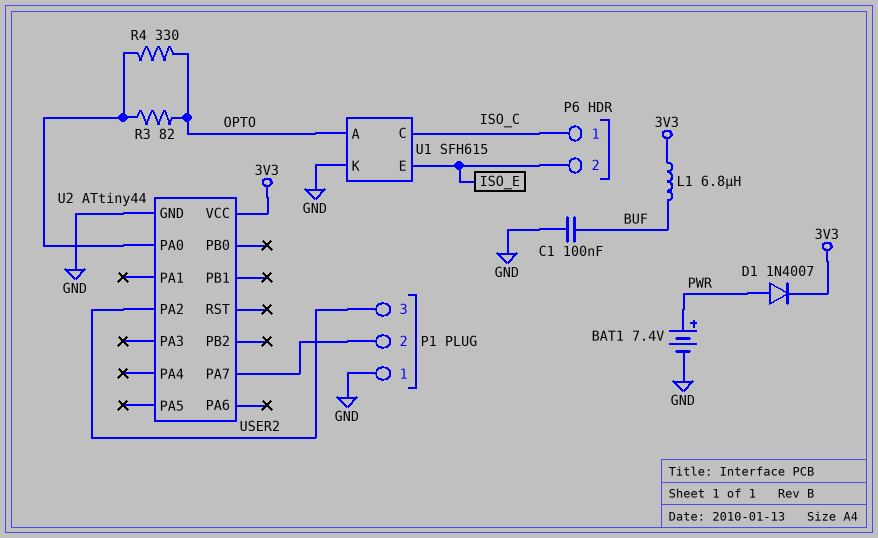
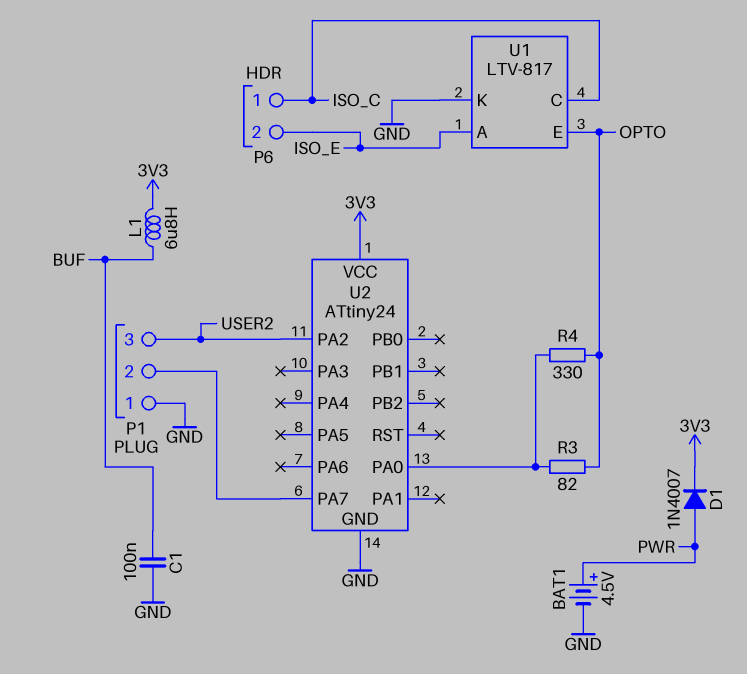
BAT1: 7.4V (plus PWR, minus GND) -> 4.5V (plus PWR, minus GND)
U1: SFH615 -> LTV-817
U1 pin A: OPTO -> ISO_E
U1 pin E: ISO_E -> OPTO
U2: ATtiny44 -> ATtiny24

